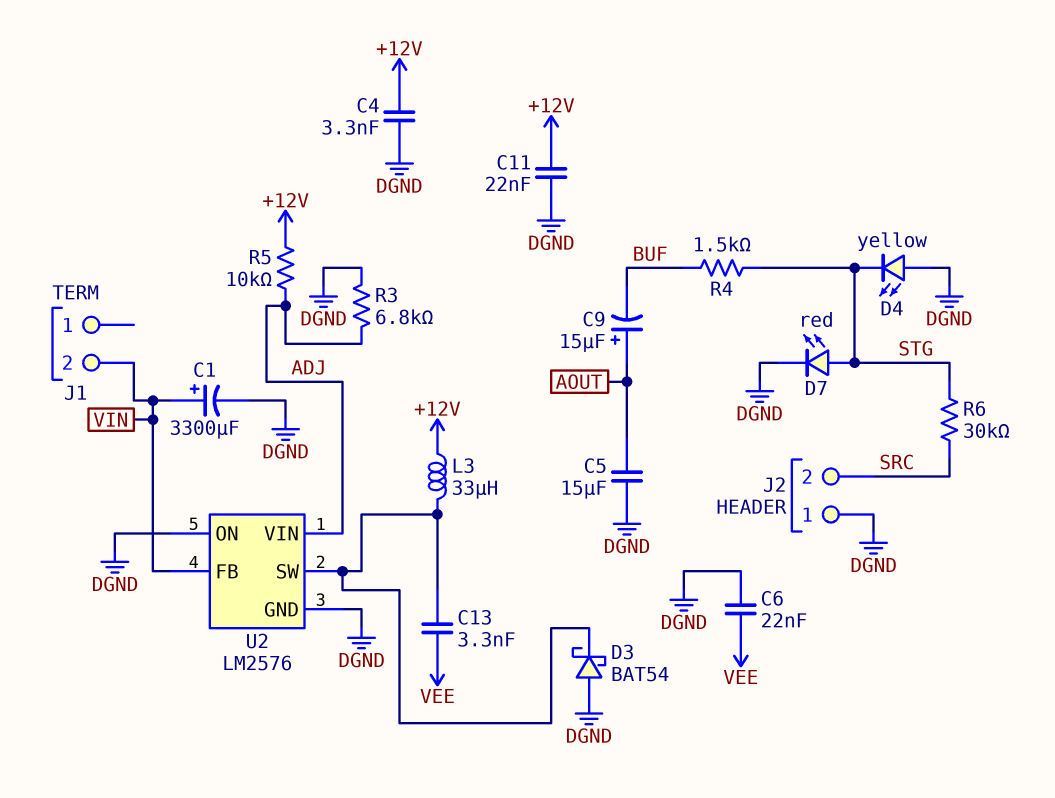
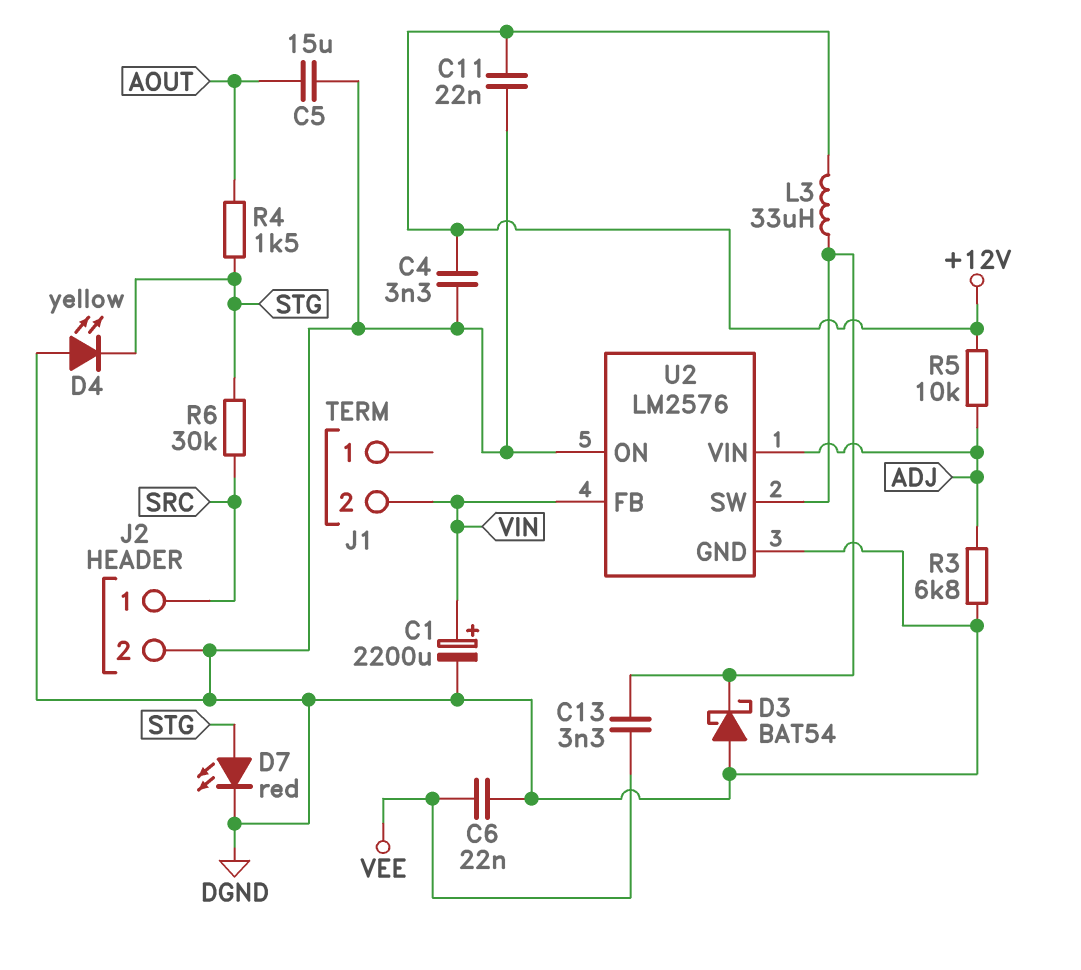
C1: 3300uF (plus VIN, minus DGND) -> 2200uF (plus VIN, minus DGND)
C9: 15uF (plus AOUT, minus BUF) -> none
J2 pin 1: DGND -> SRC
J2 pin 2: SRC -> DGND
R4: 1.5k (BUF, STG) -> 1.5k (AOUT, STG)

